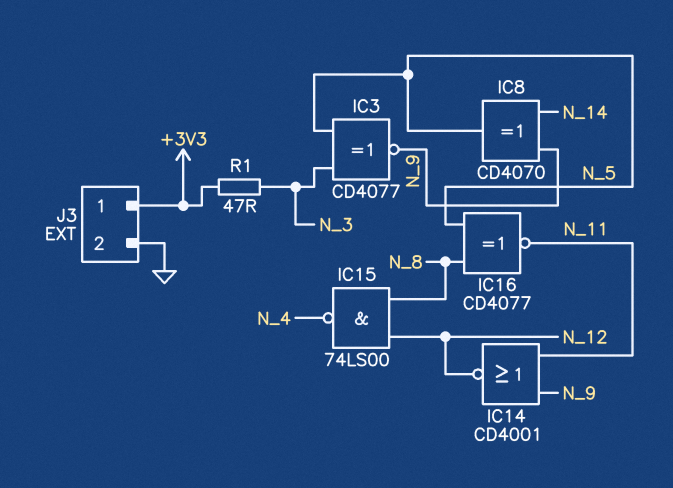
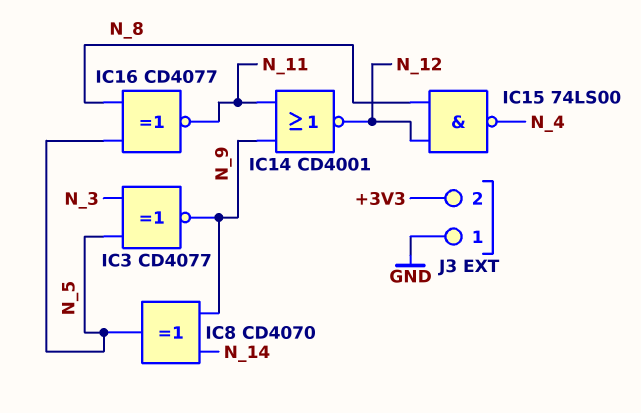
J3 pin 1: +3V3 -> GND
J3 pin 2: GND -> +3V3
R1: 47 (+3V3, N_3) -> none

